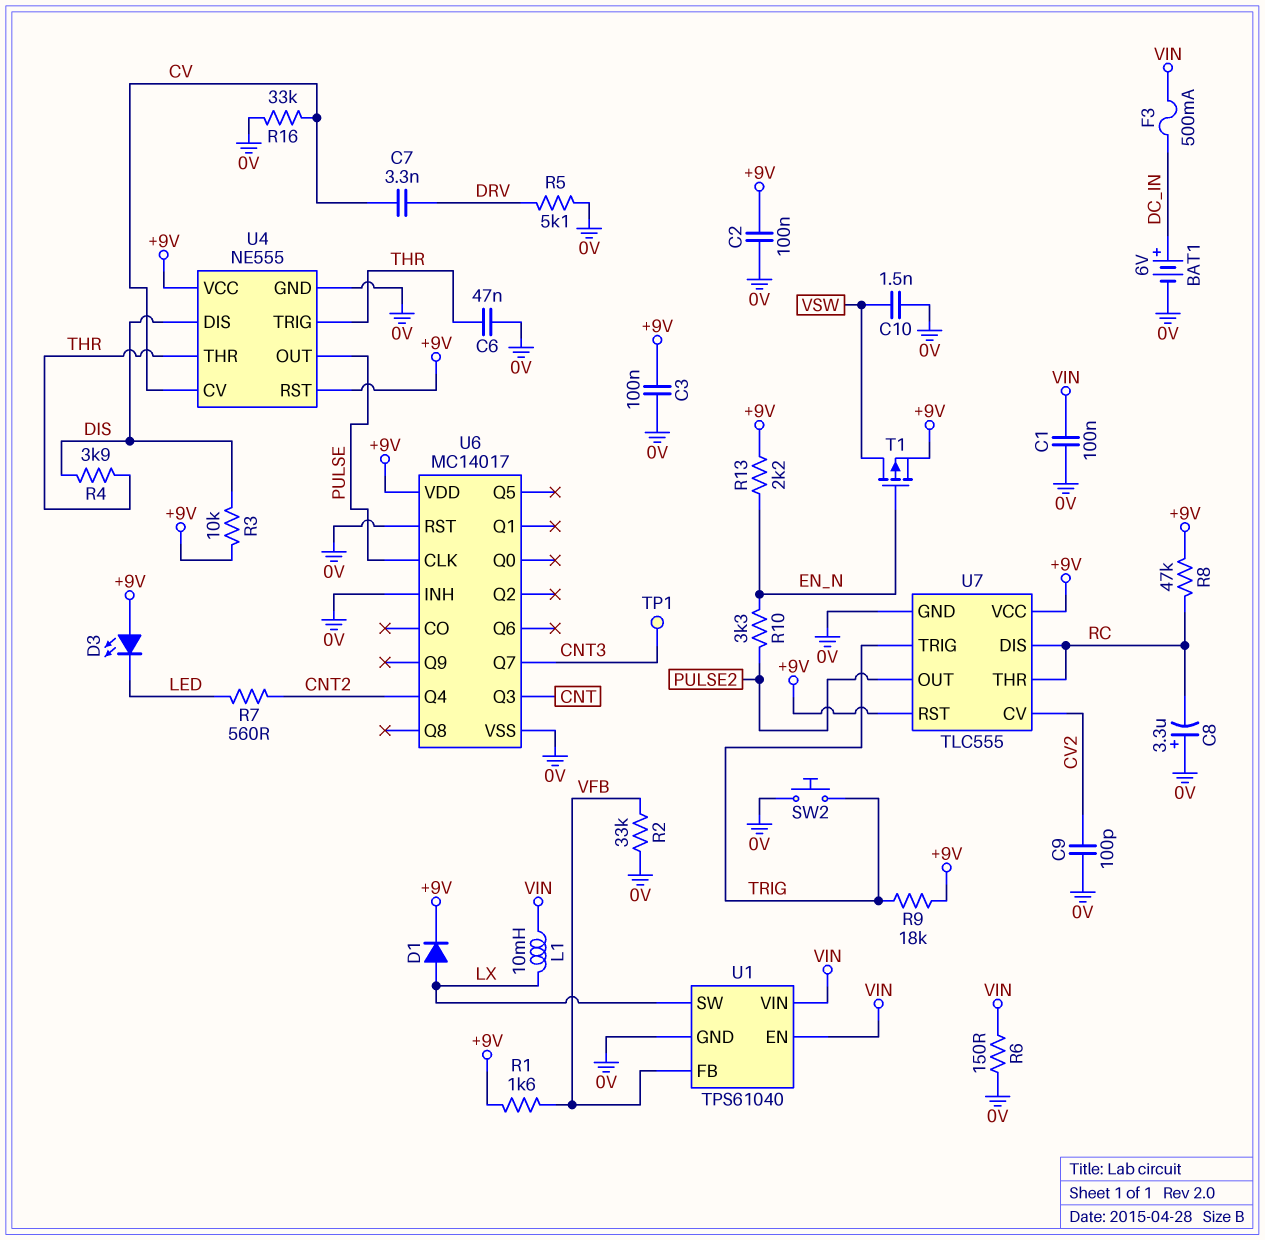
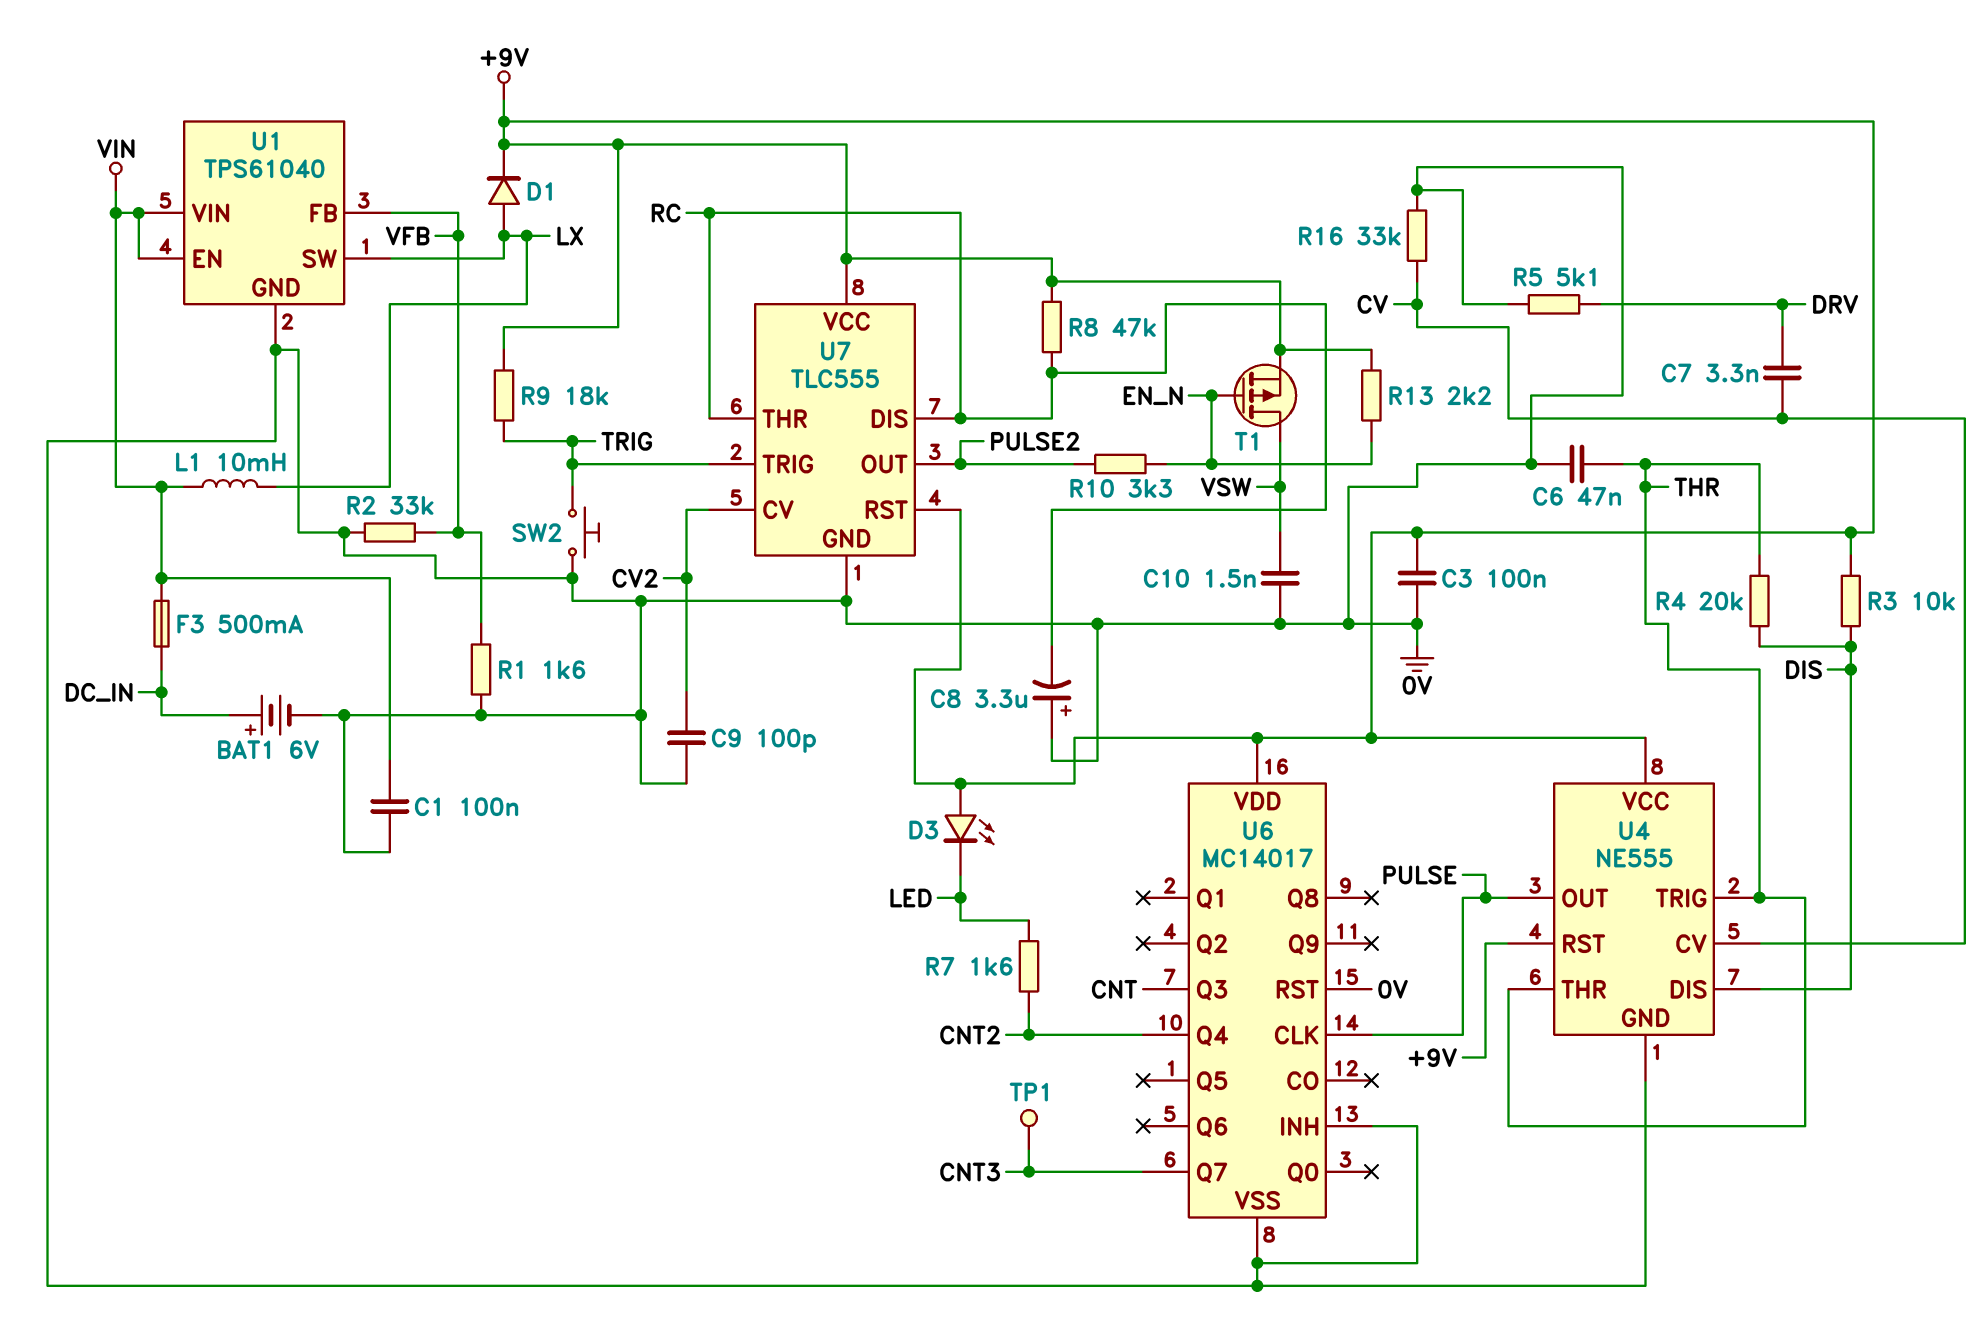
C2: 100nF (+9V, 0V) -> none
R1: 1.6k (+9V, VFB) -> 1.6k (0V, VFB)
R4: 3.9k (DIS, THR) -> 20k (DIS, THR)
R6: 150 (0V, VIN) -> none
R7: 560 (CNT2, LED) -> 1.6k (CNT2, LED)

